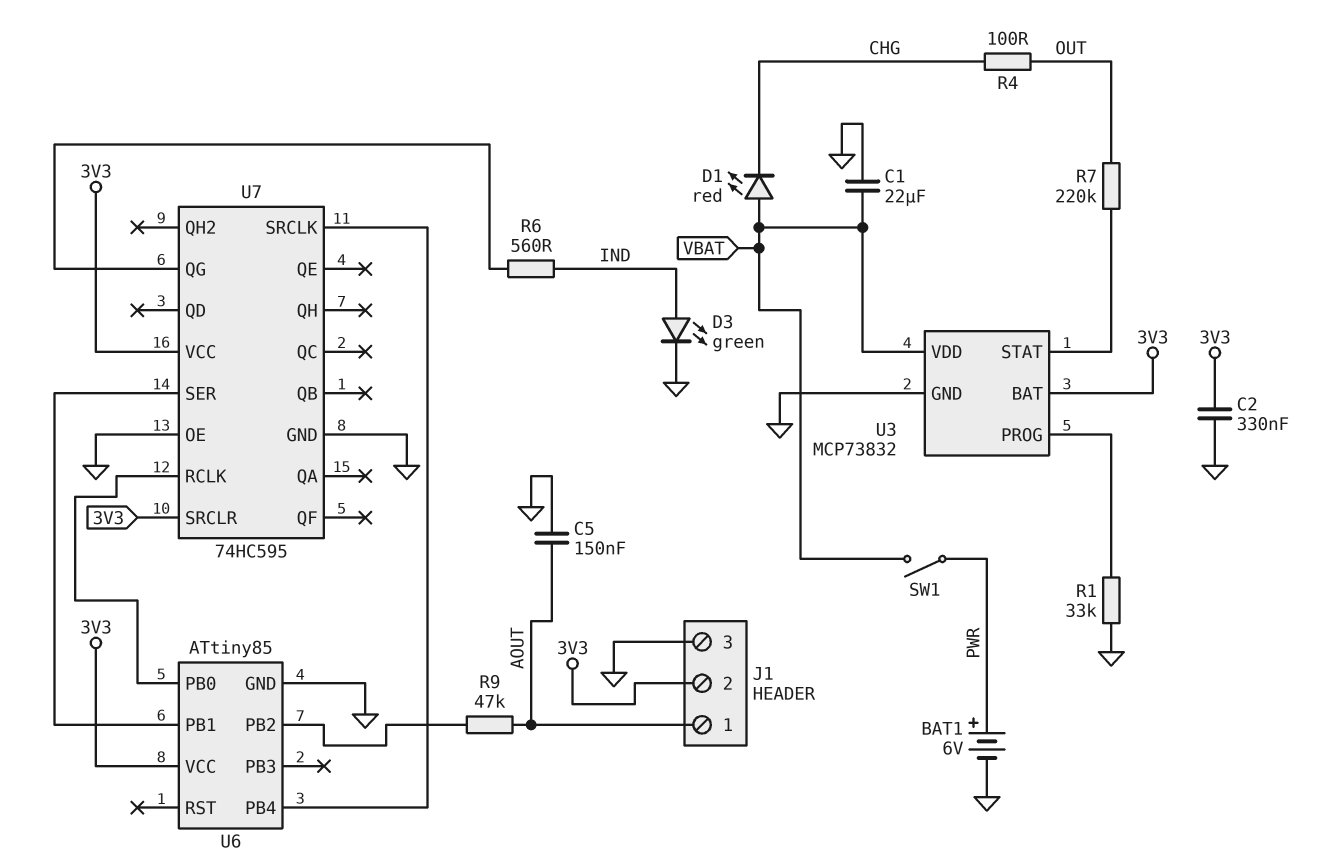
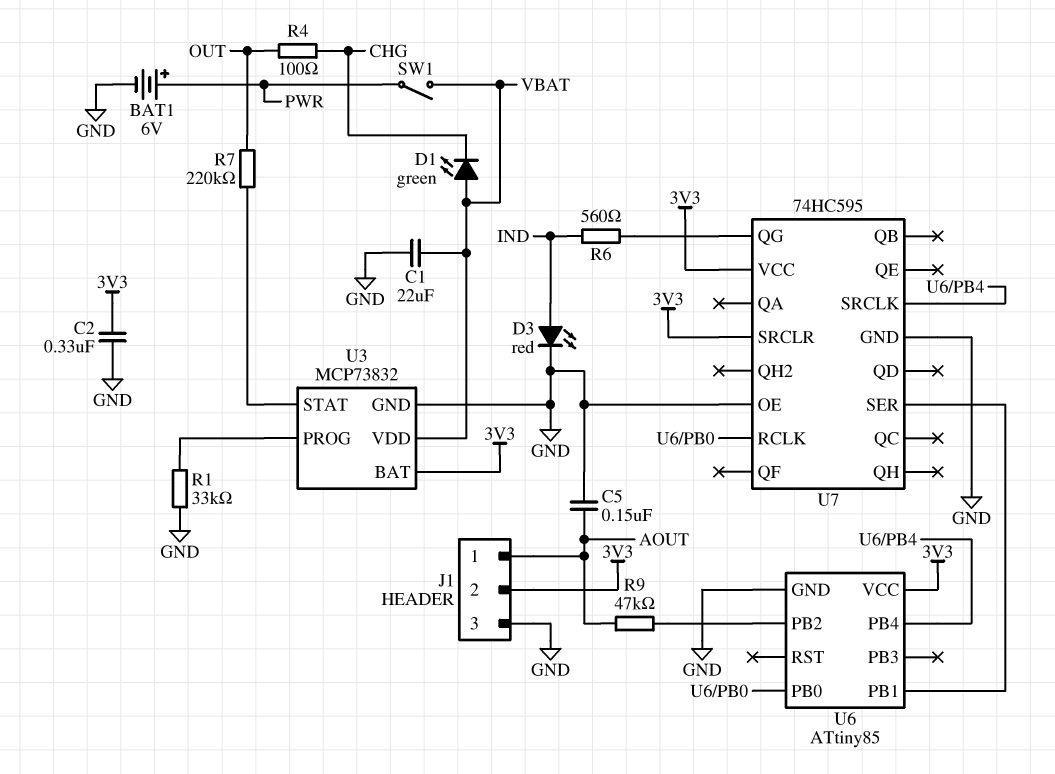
D1: LED red (A VBAT, K CHG) -> LED green (A VBAT, K CHG)
D3: LED green (A IND, K GND) -> LED red (A IND, K GND)

